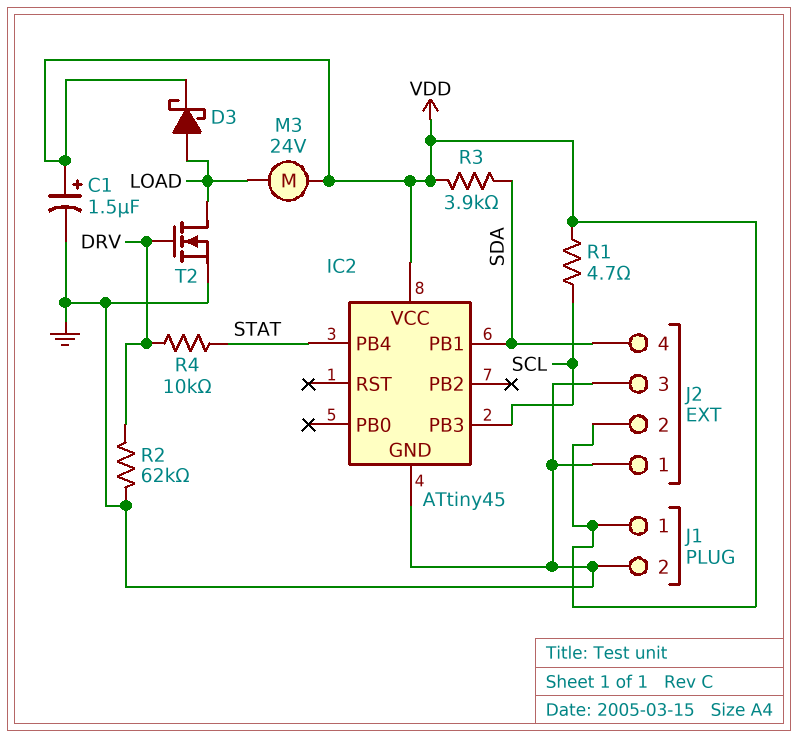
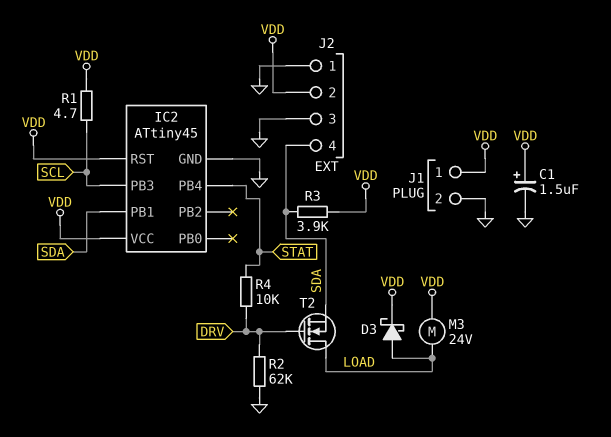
IC2 pin RST: none -> VDD
T2: NMOS (G DRV, D LOAD, S GND) -> NMOS (G DRV, D LOAD, S SDA)

